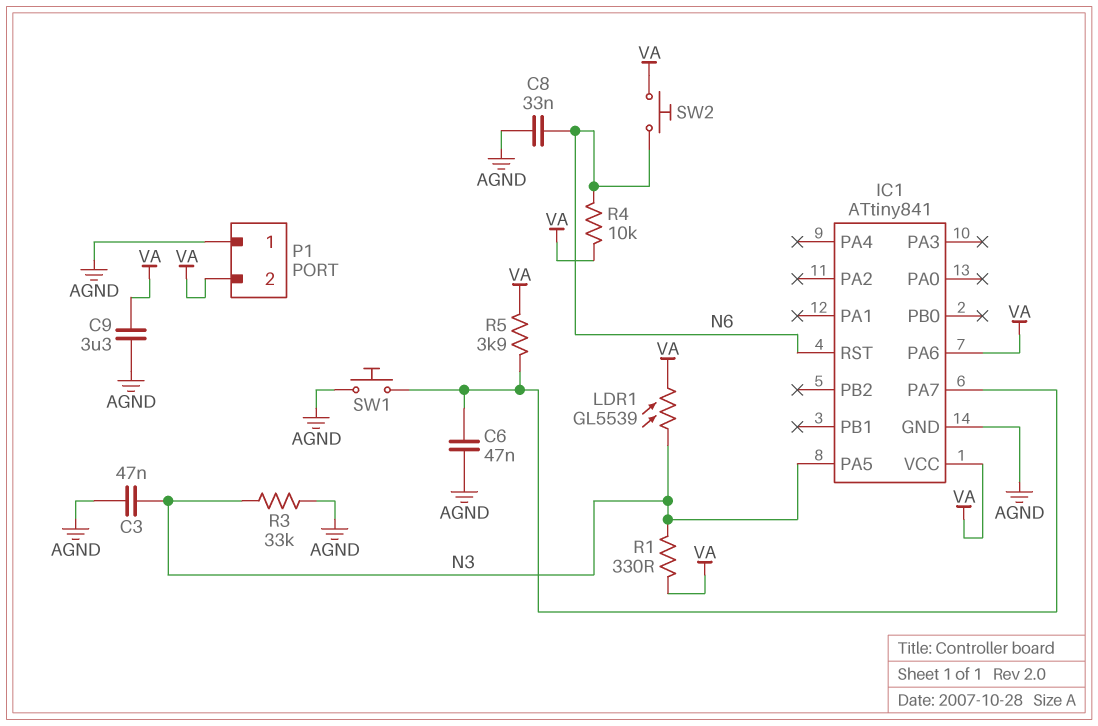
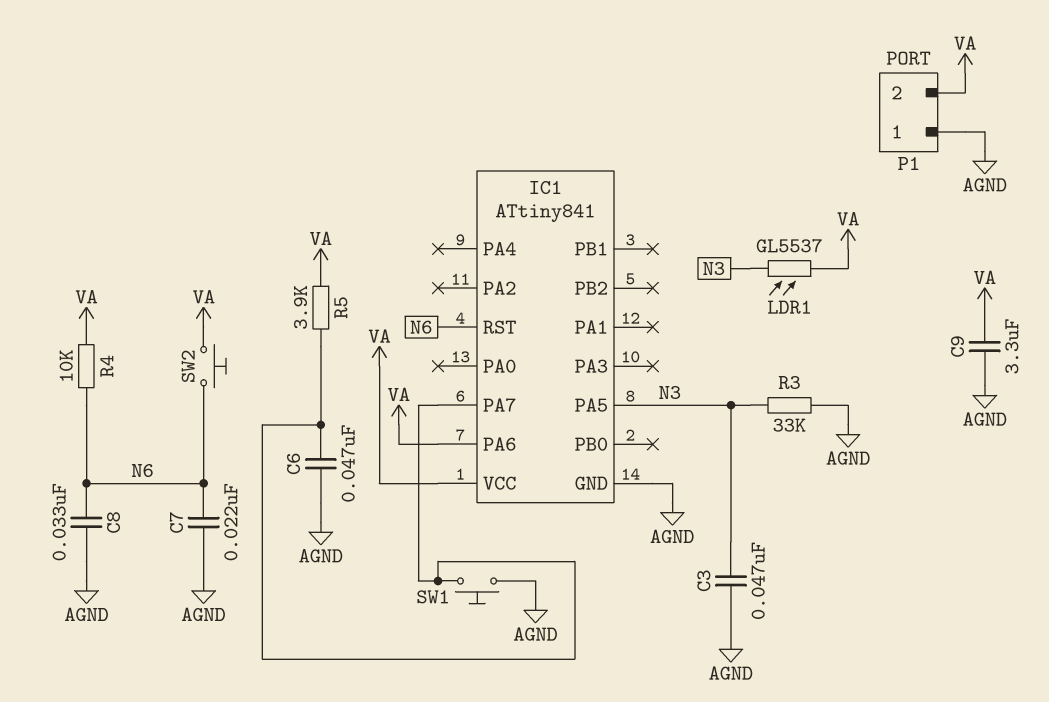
C7: none -> 22nF (AGND, N6)
LDR1: GL5539 (N3, VA) -> GL5537 (N3, VA)
R1: 330 (N3, VA) -> none

